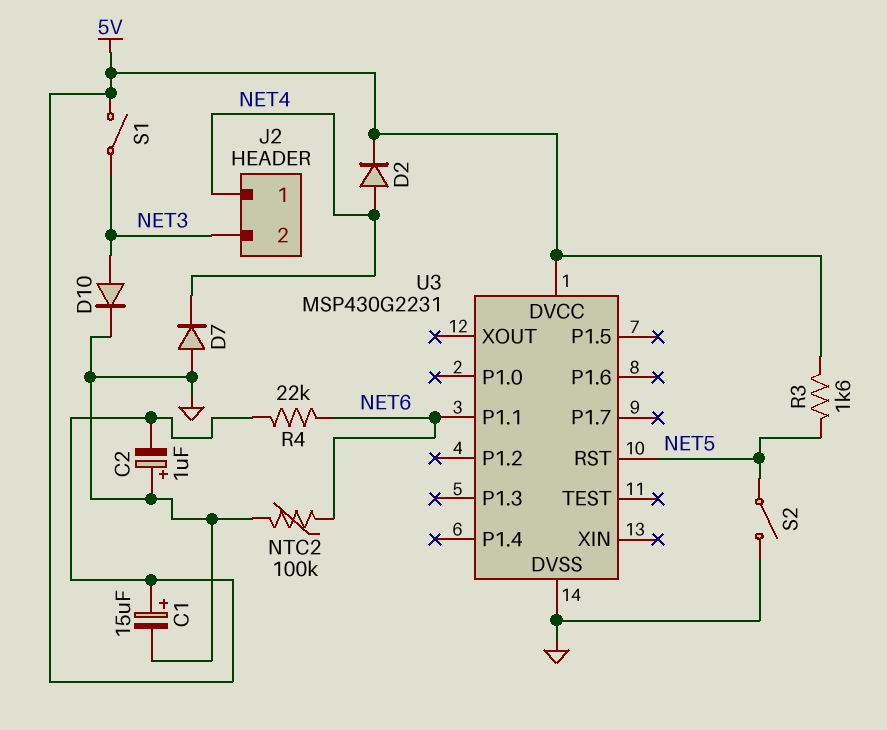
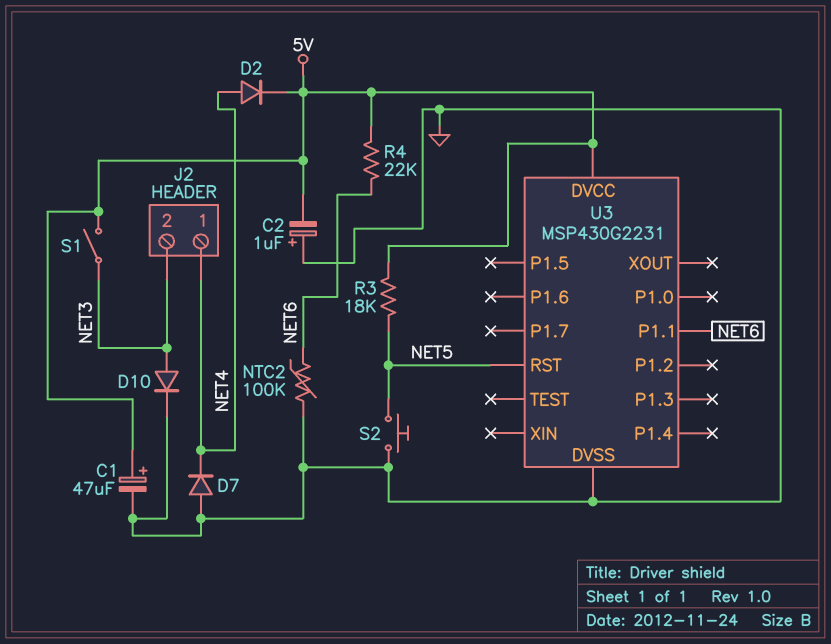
C1: 15uF (plus 5V, minus GND) -> 47uF (plus 5V, minus GND)
R3: 1.6k (5V, NET5) -> 18k (5V, NET5)
S2: switch (GND, NET5) -> button (GND, NET5)

